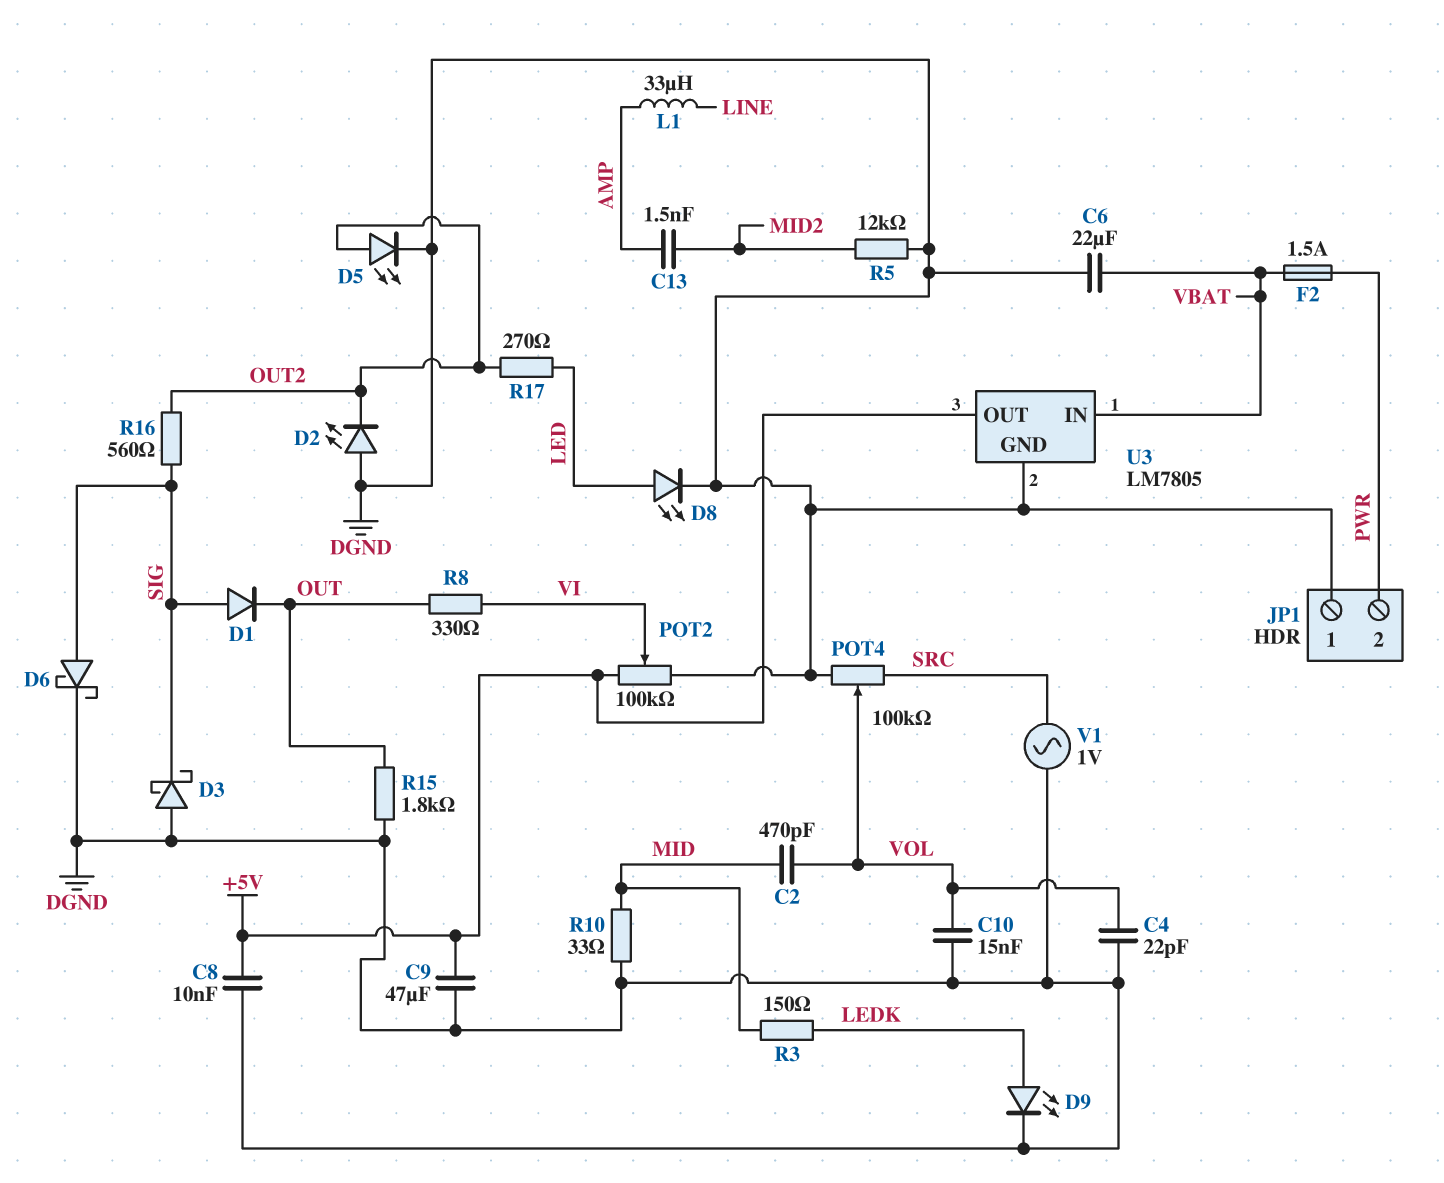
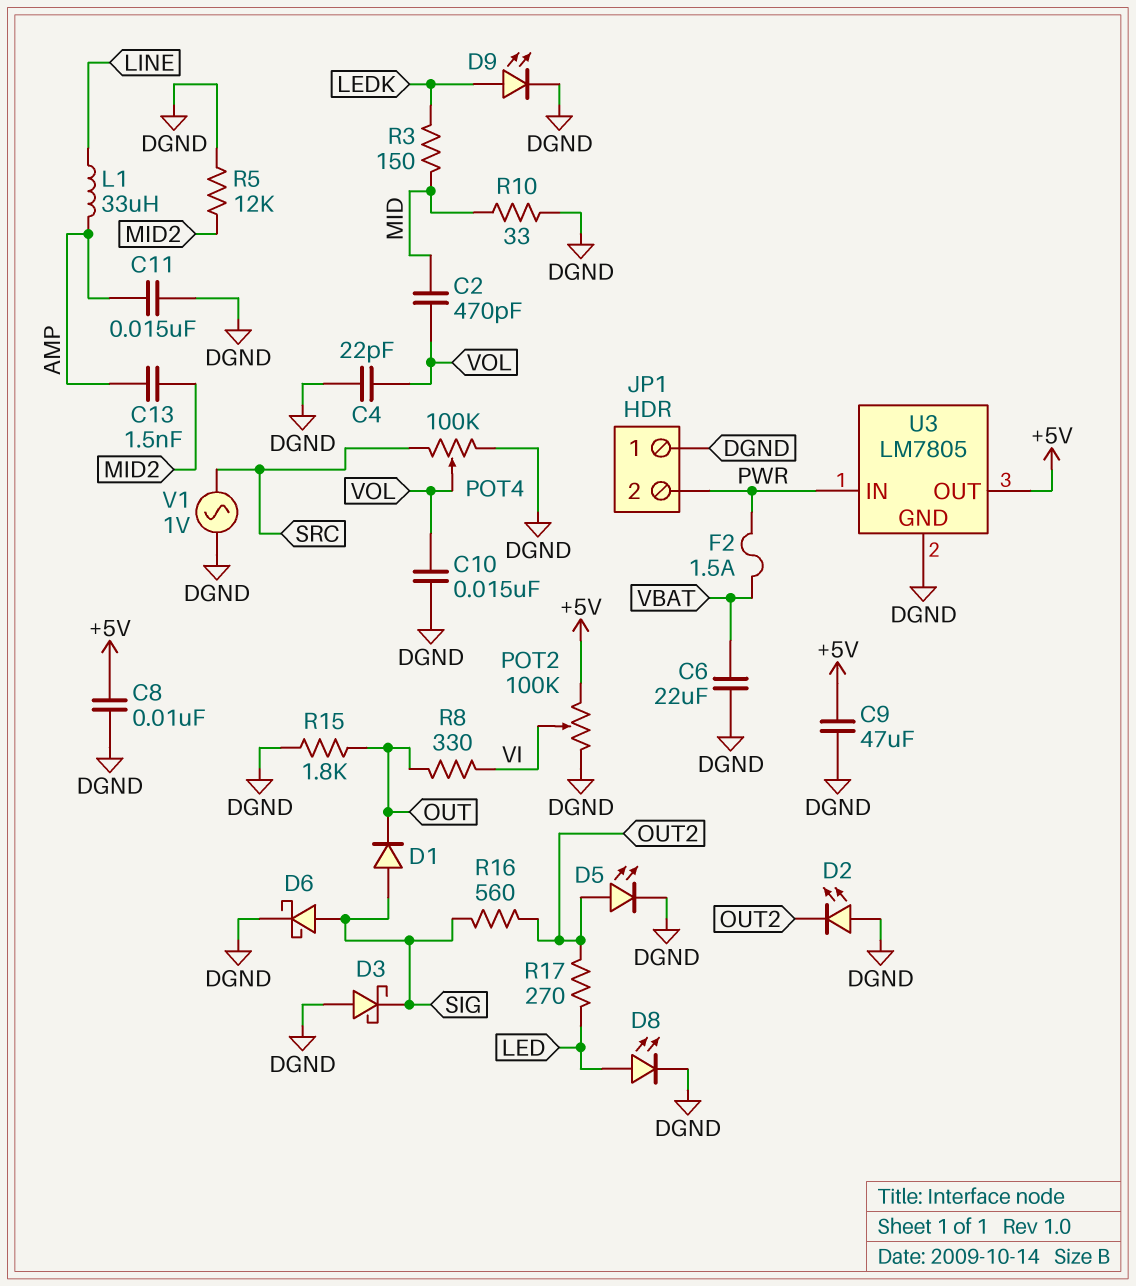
C11: none -> 15nF (AMP, DGND)
U3 pin IN: VBAT -> PWR

